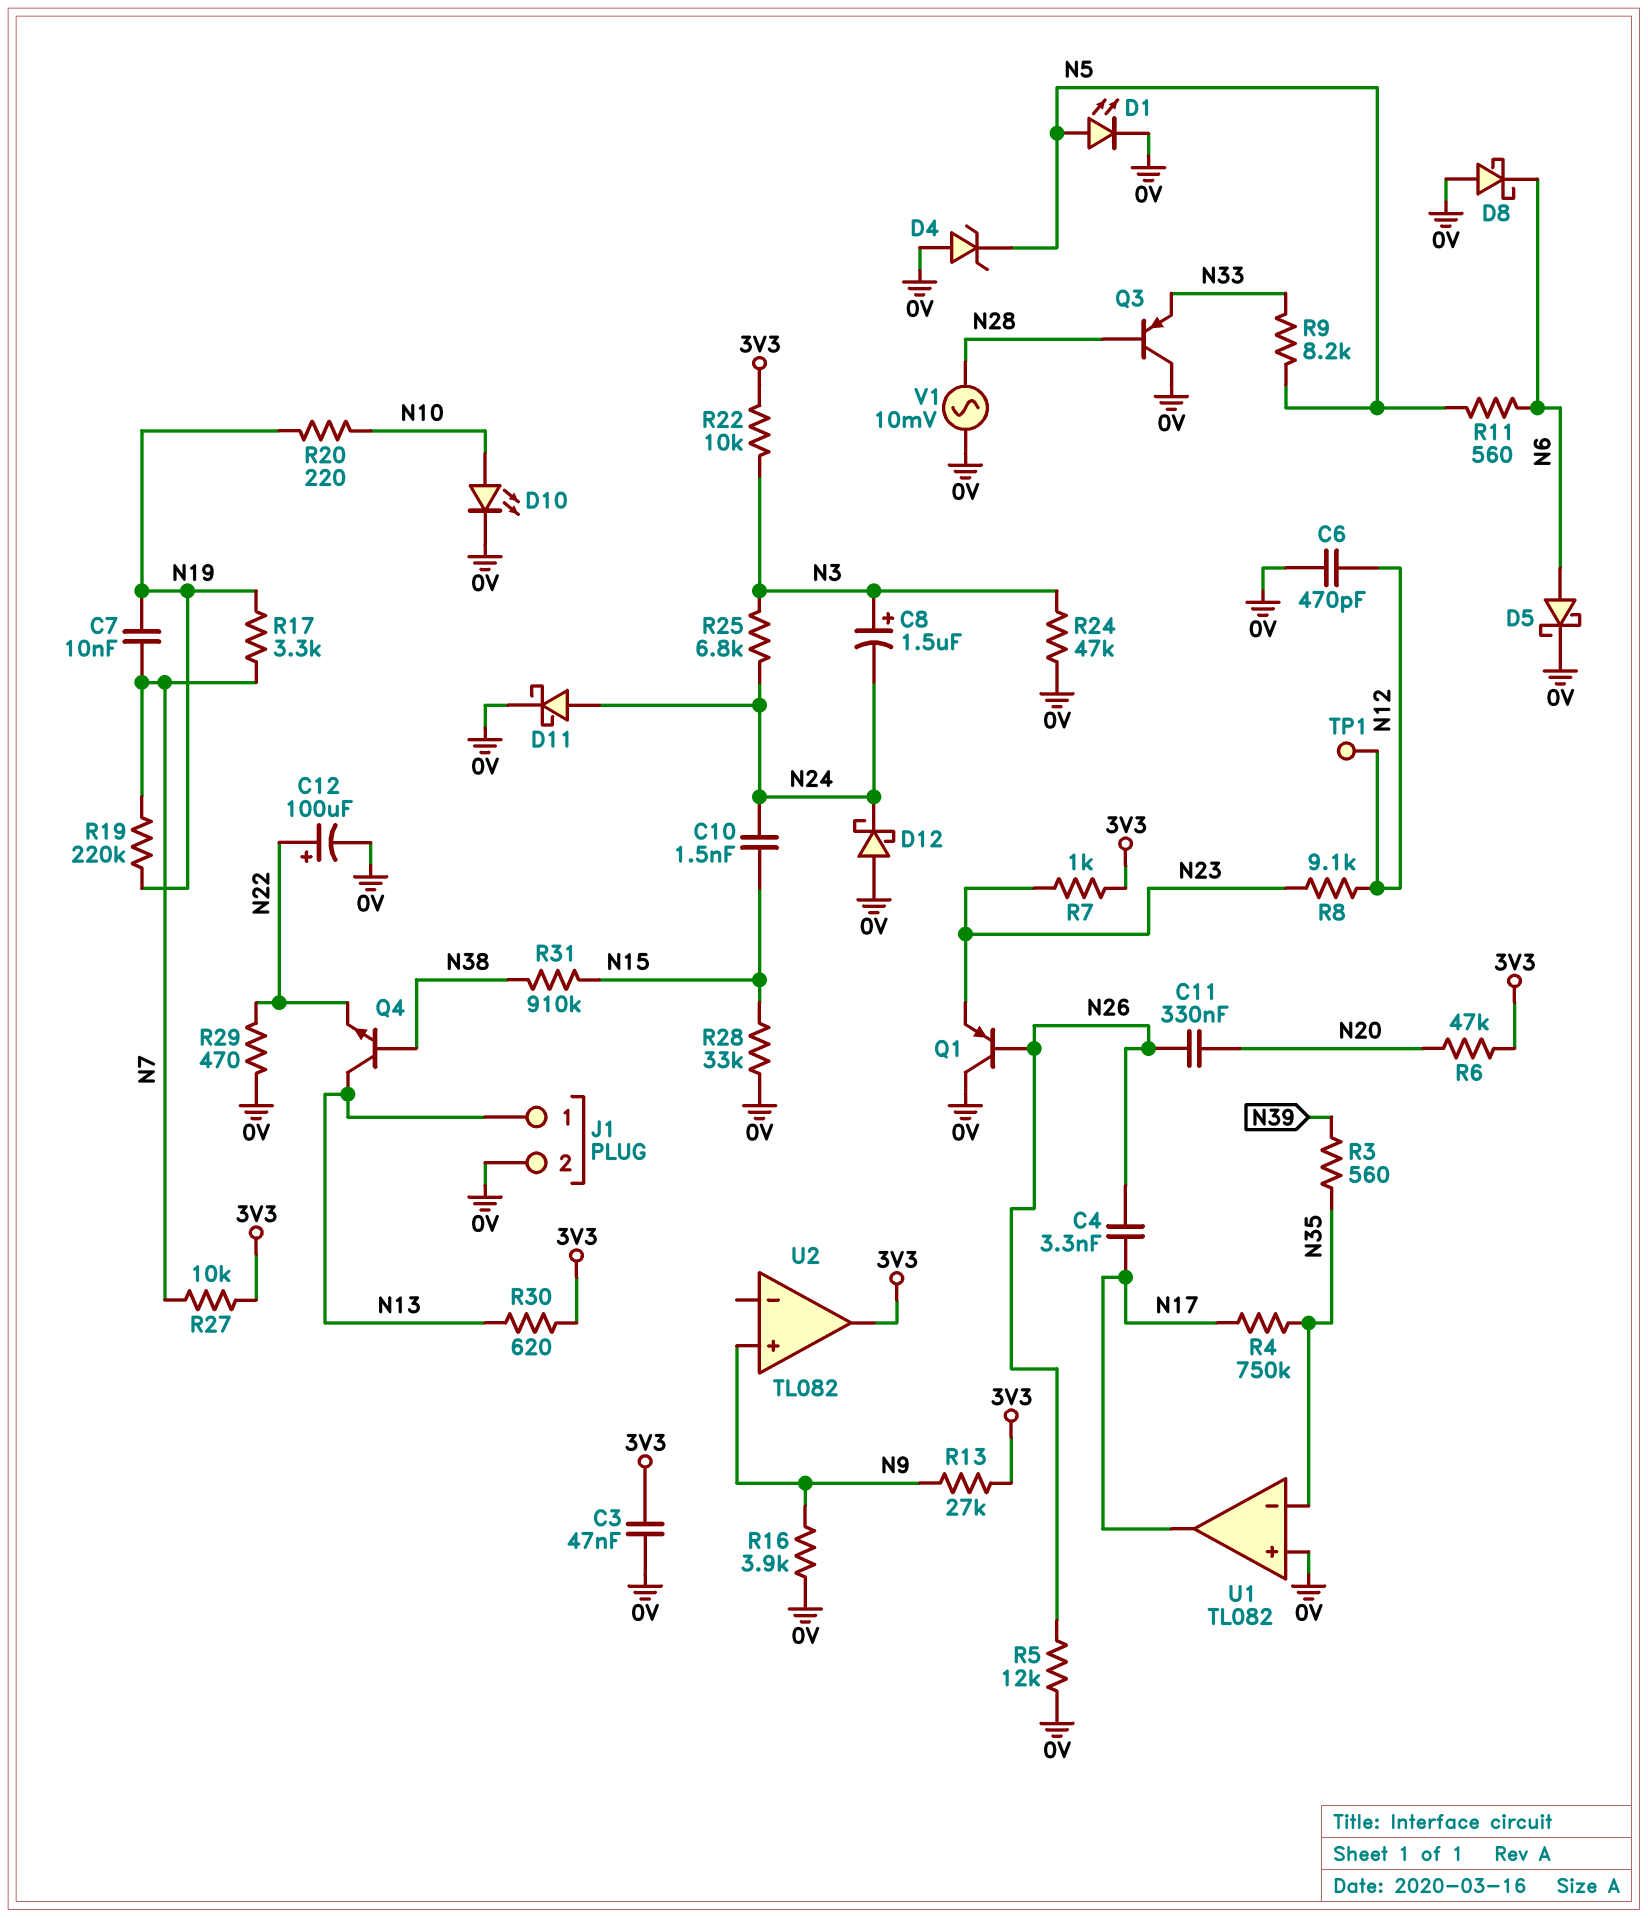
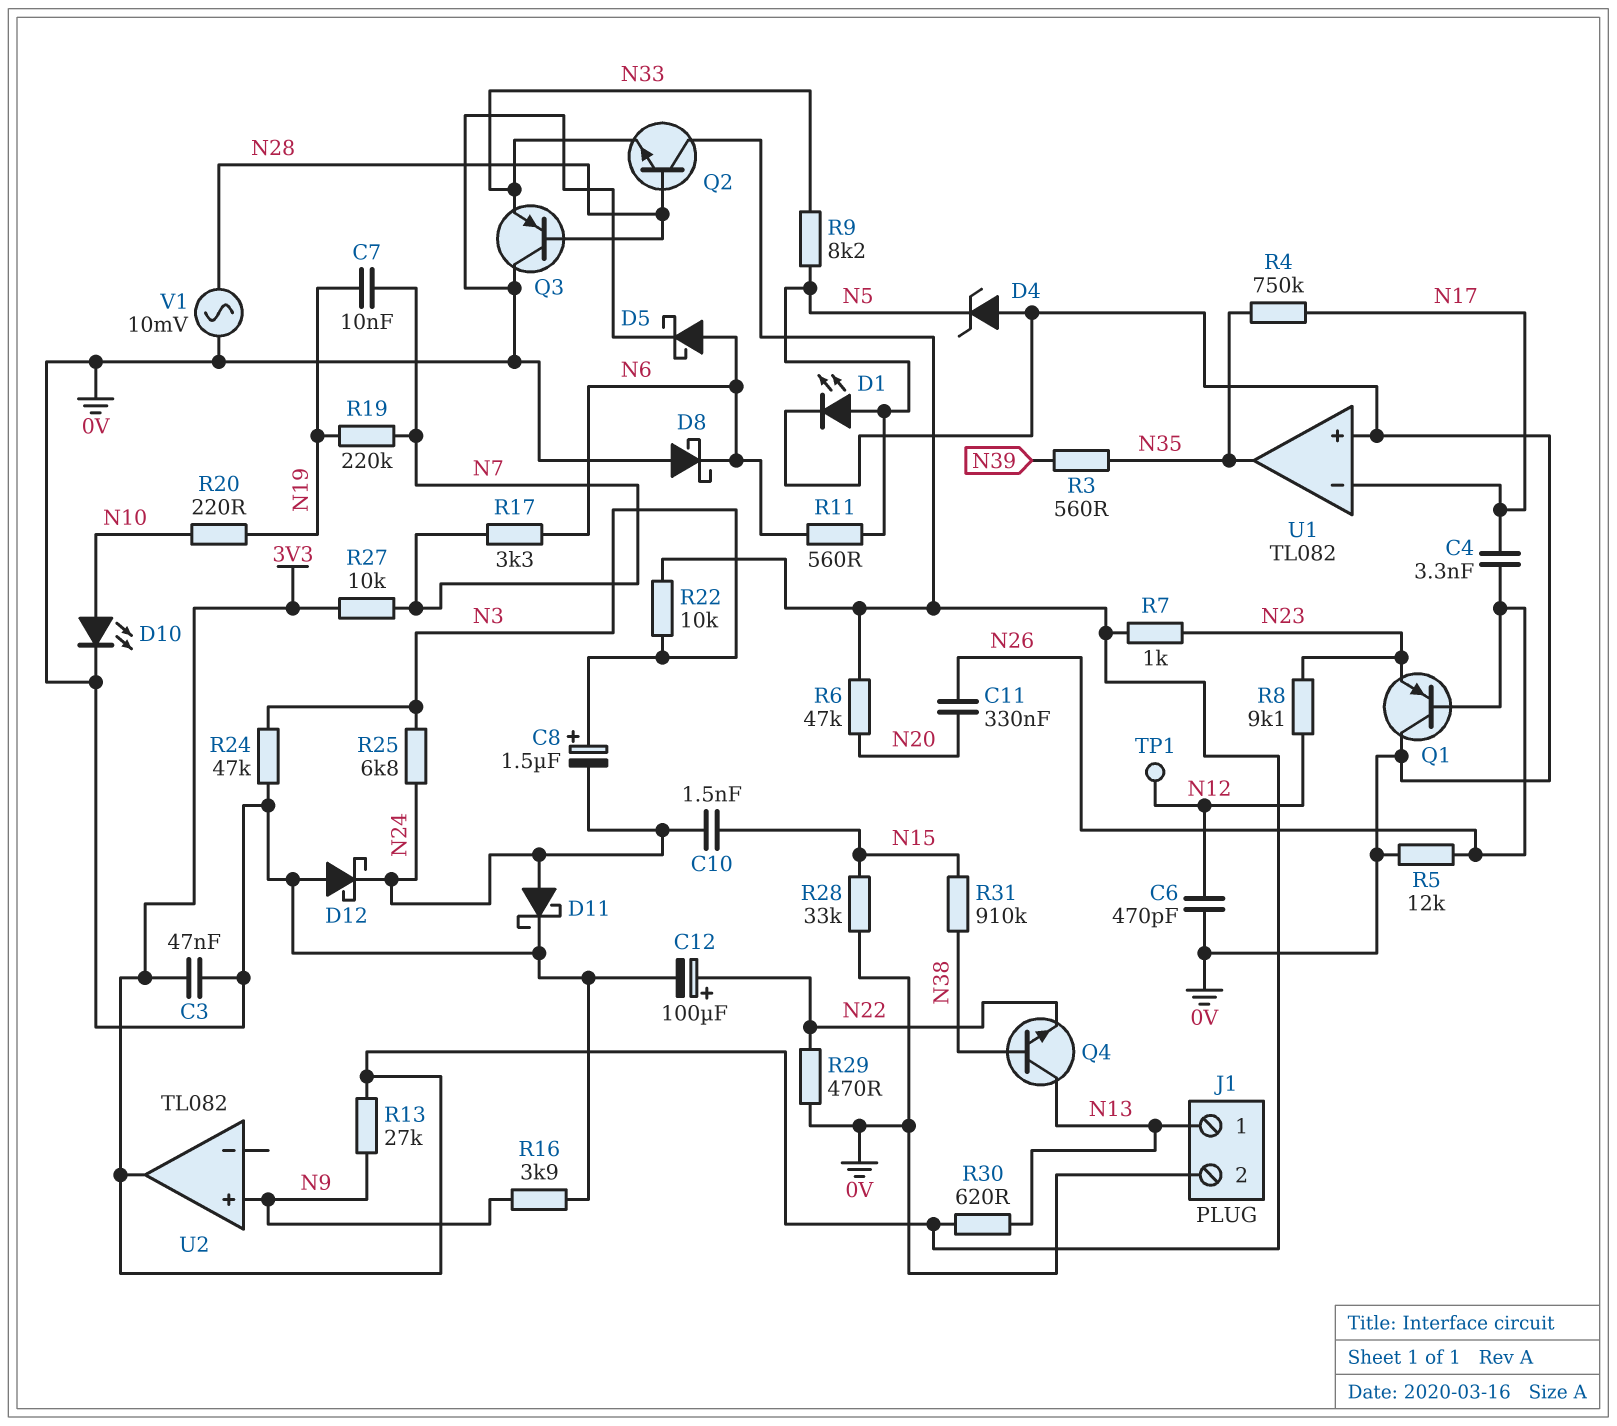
Q2: none -> NPN (B N28, C 3V3, E N33)
R17: 3.3k (N7, N19) -> 3.3k (N6, N7)
U1 pin in-: N35 -> N17
U1 pin out: N17 -> N35

